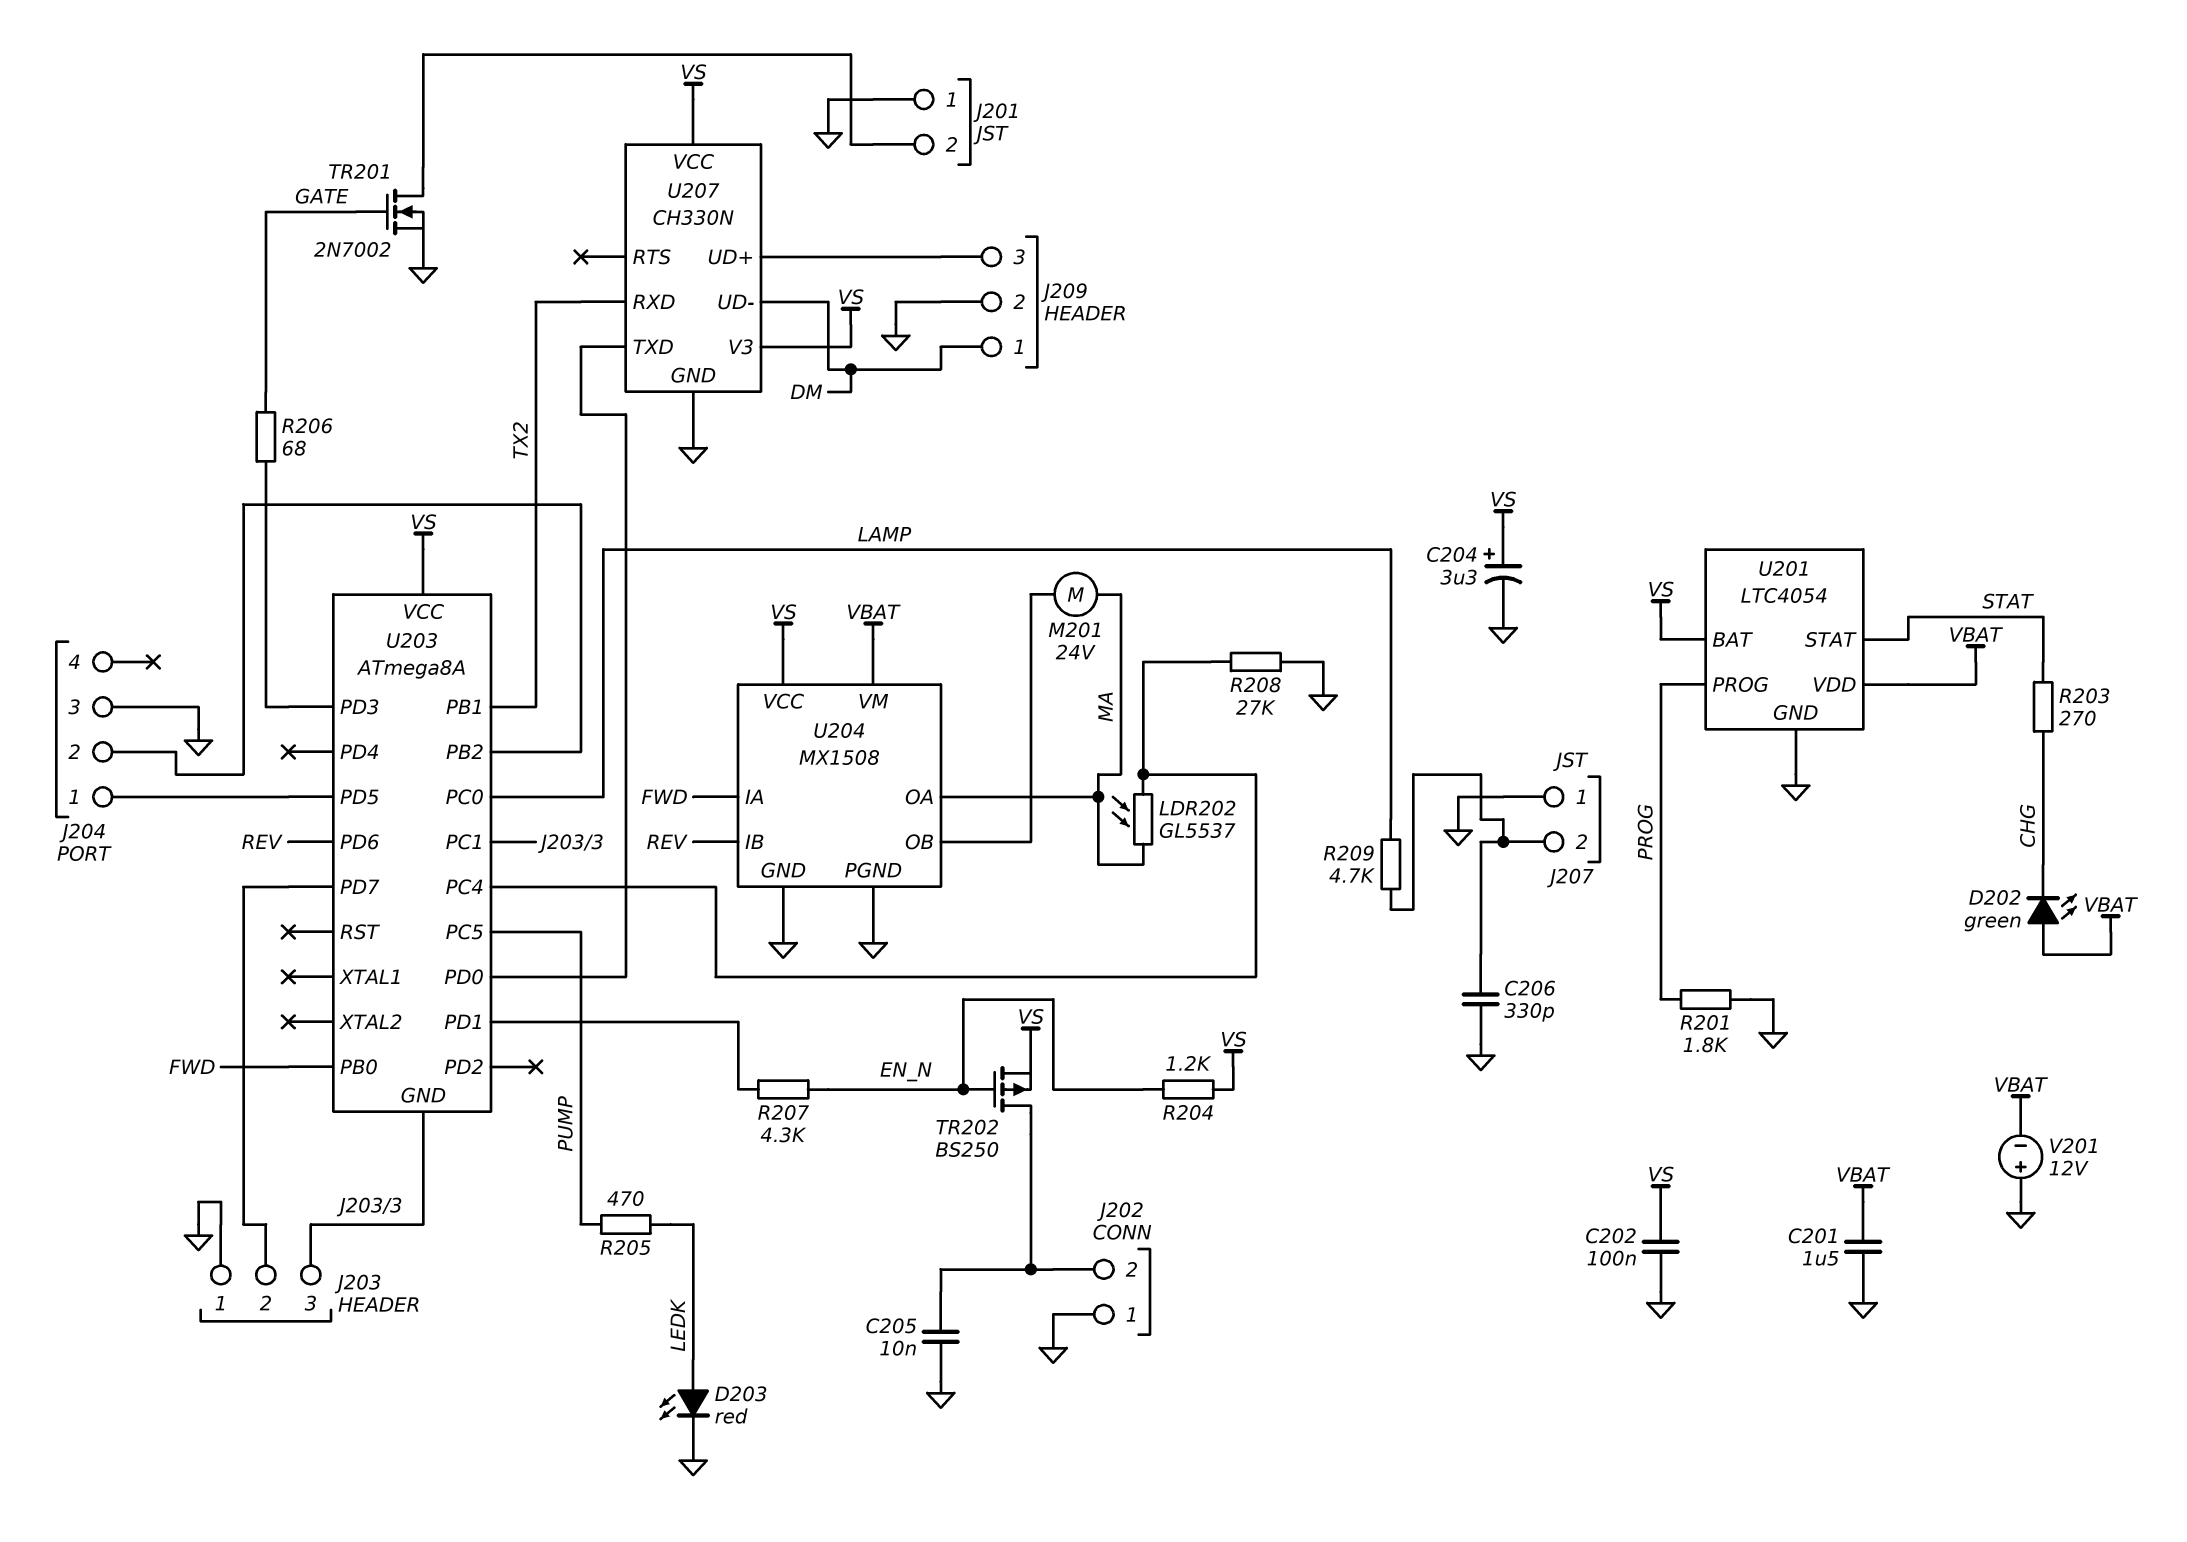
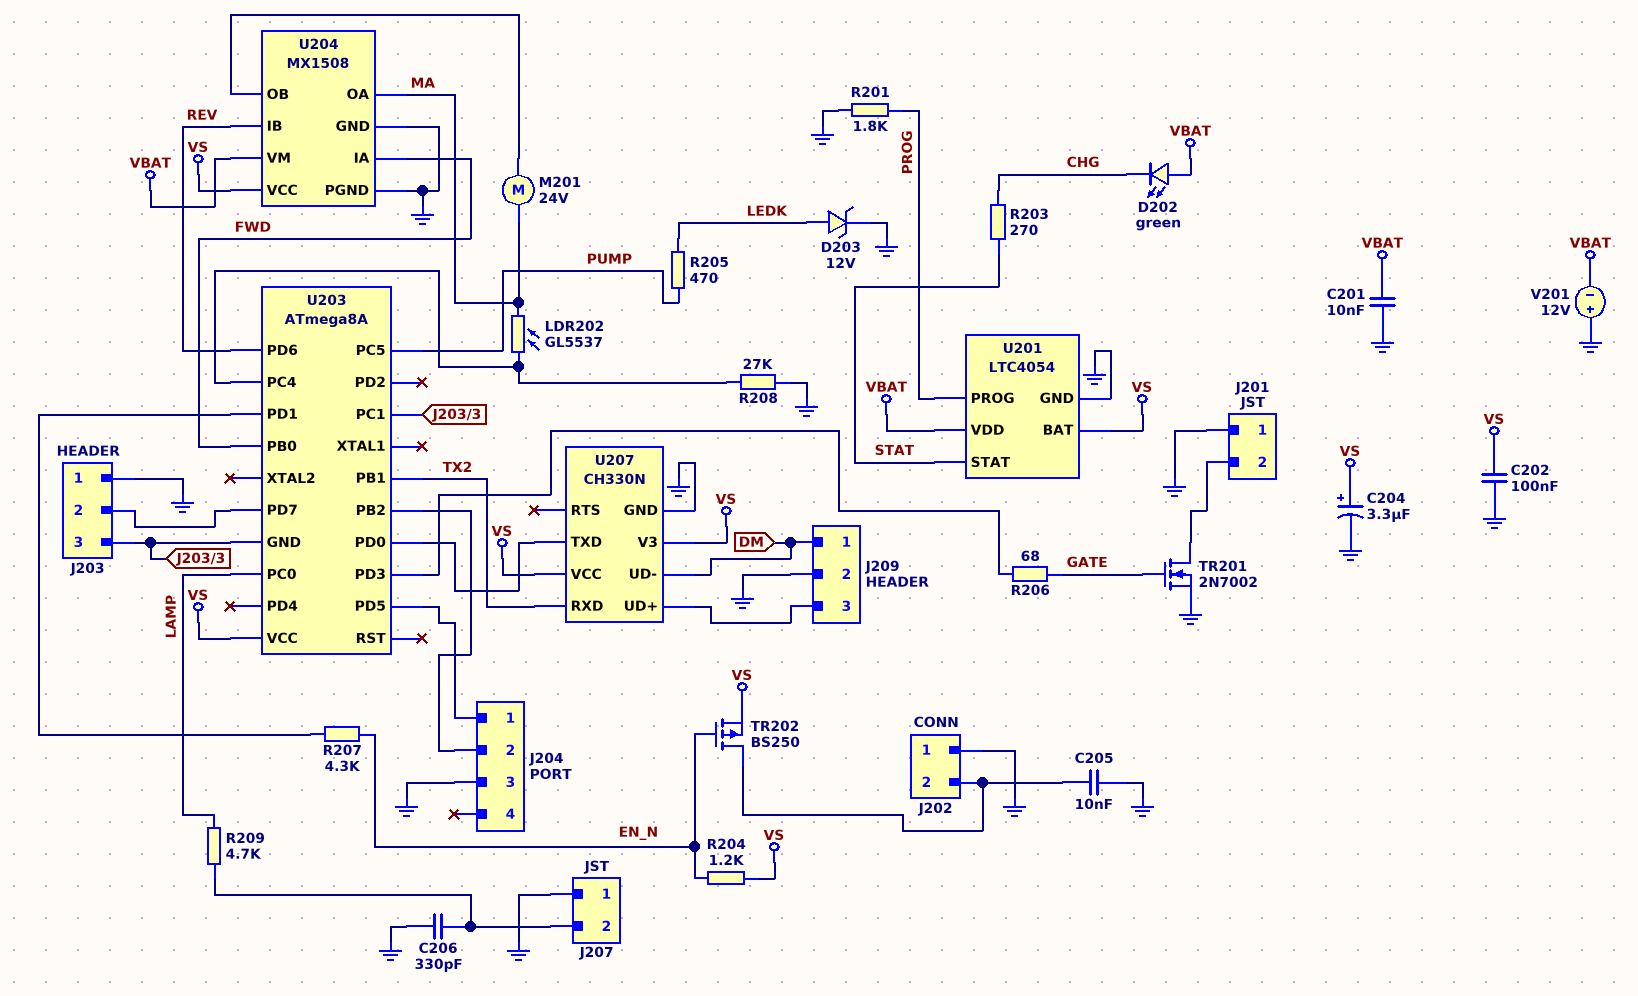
C201: 1.5uF (GND, VBAT) -> 10nF (GND, VBAT)
D203: LED red (A LEDK, K GND) -> zener 12V (A LEDK, K GND)

